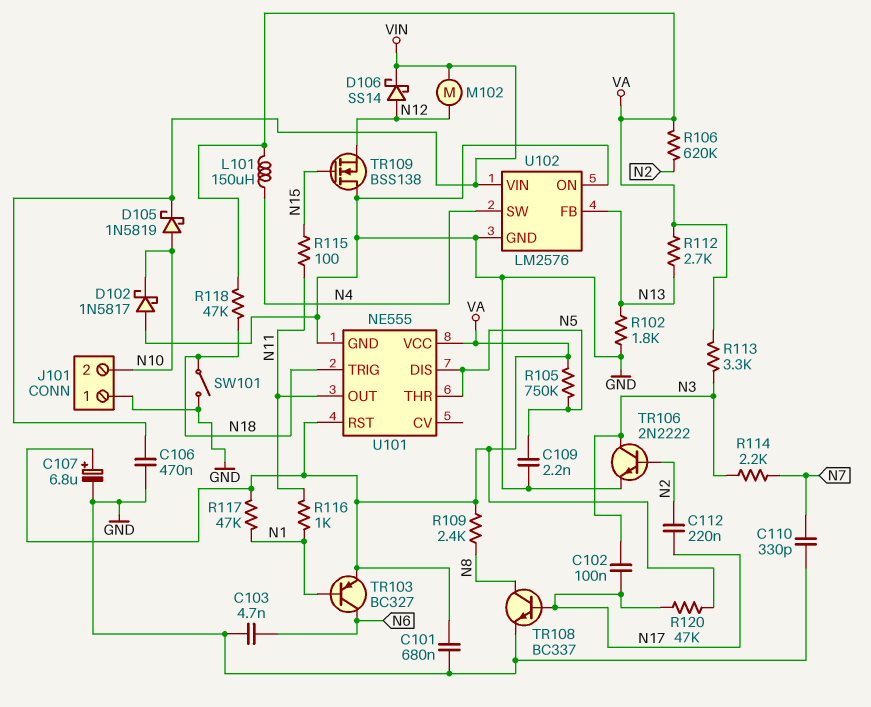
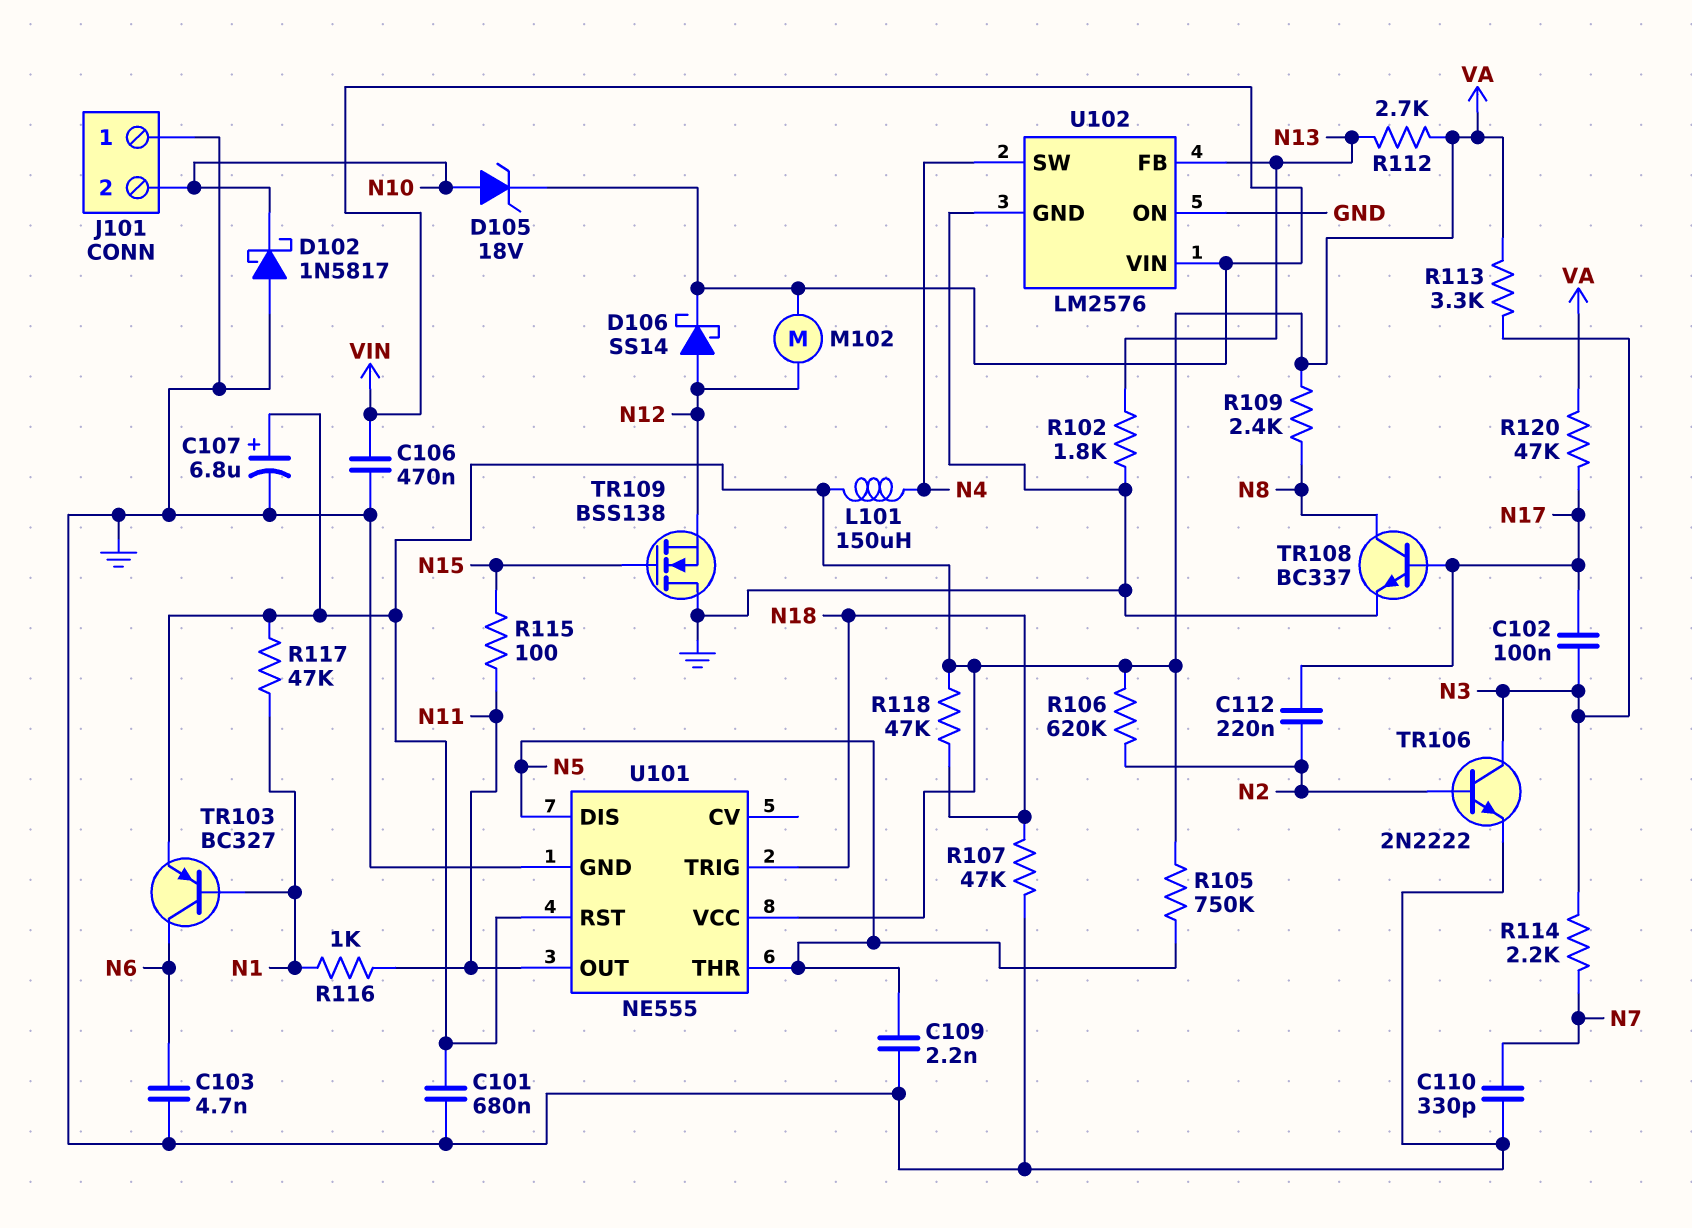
D105: schottky 1N5819 (A N10, K VIN) -> zener 18V (A N10, K VIN)
R107: none -> 47k (GND, N18)
SW101: switch (GND, N18) -> none

